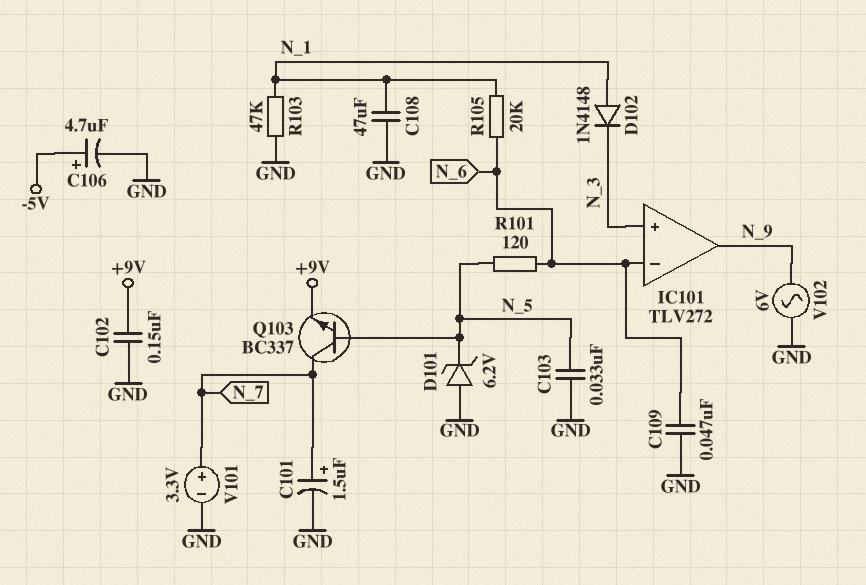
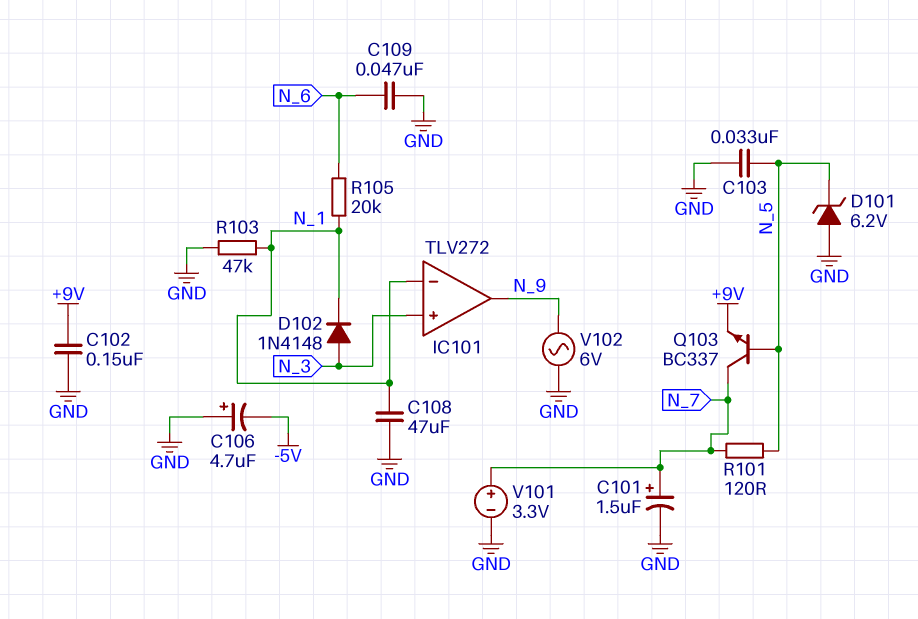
C106: 4.7uF (plus -5V, minus GND) -> 4.7uF (plus GND, minus -5V)
D102: diode 1N4148 (A N_1, K N_3) -> diode 1N4148 (A N_3, K N_1)
IC101 pin in-: N_6 -> N_1
R101: 120 (N_5, N_6) -> 120 (N_5, N_7)

